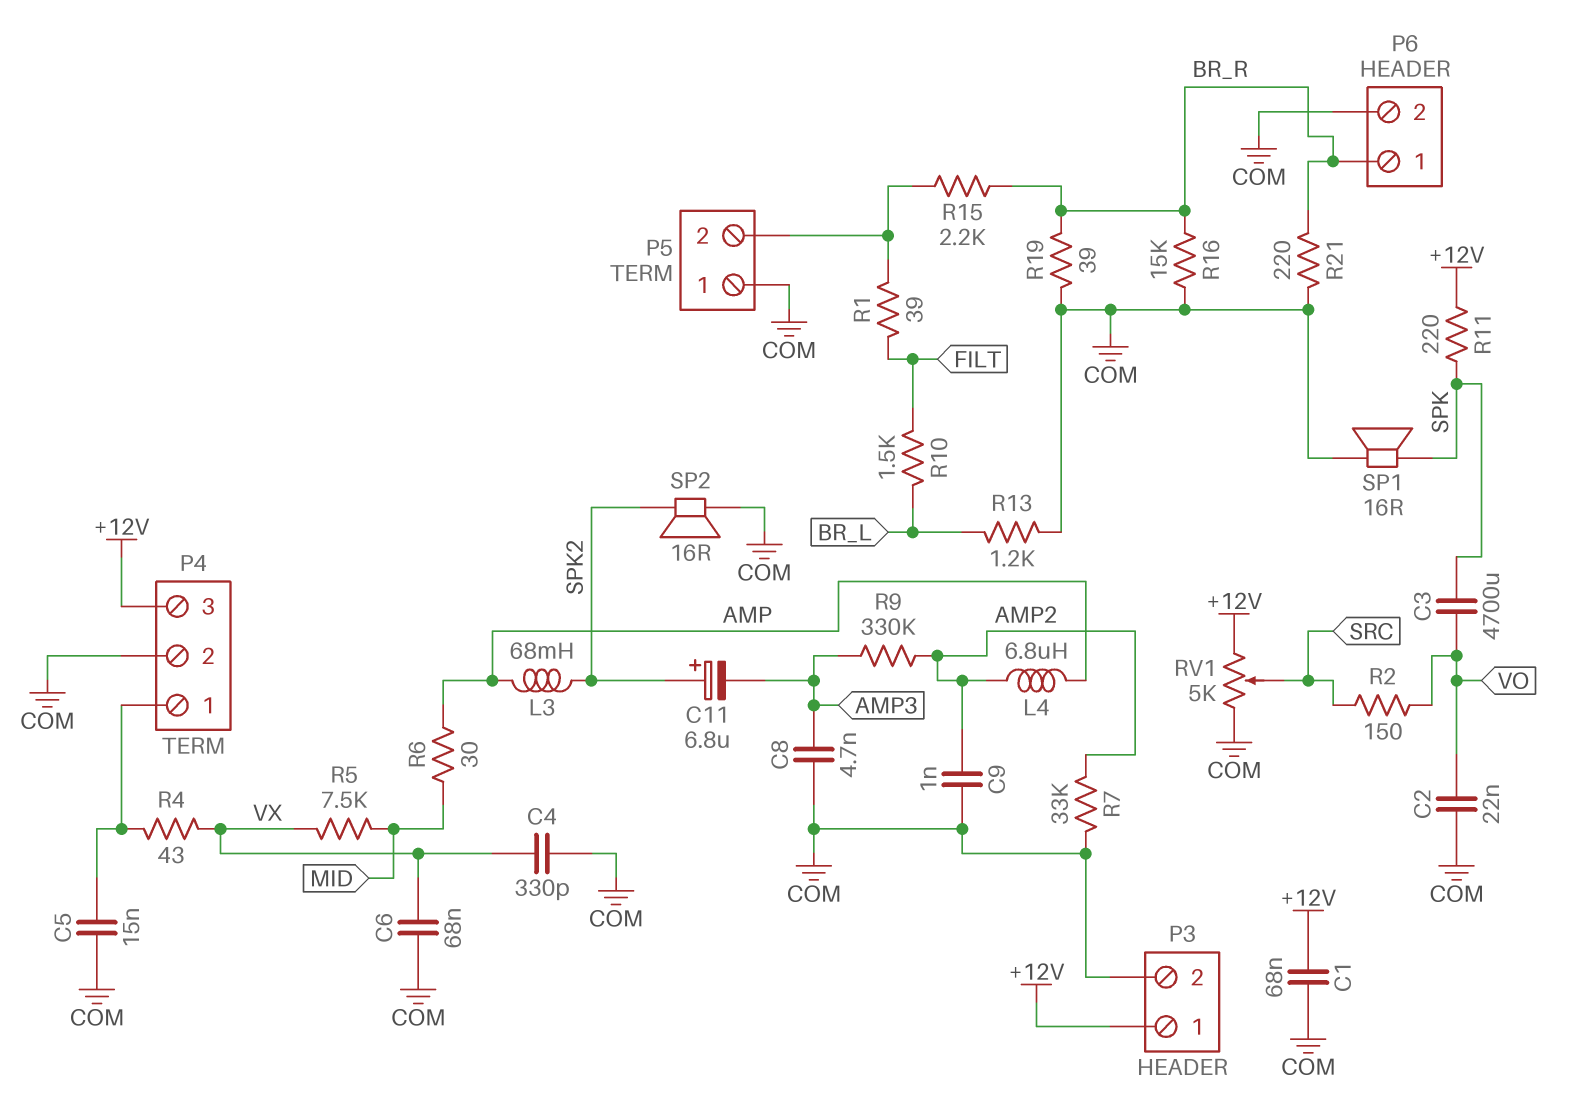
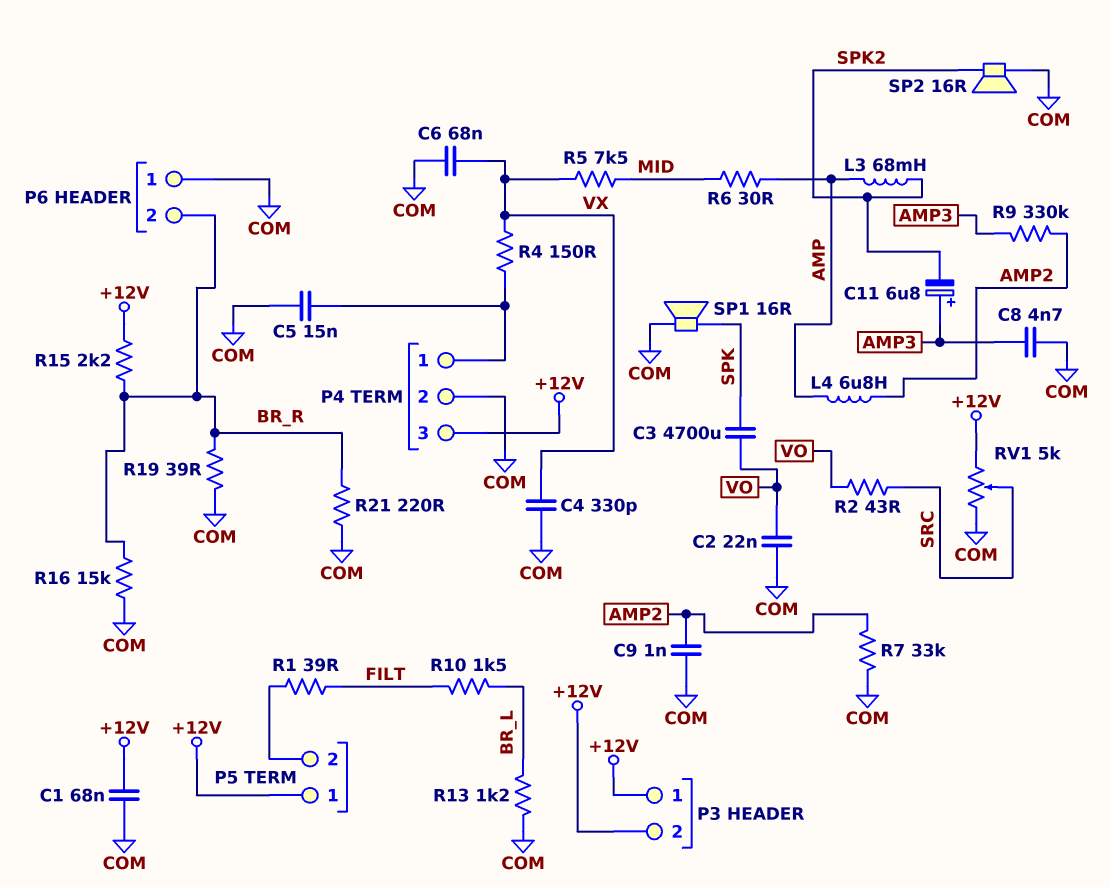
C11: 6.8uF (plus SPK2, minus AMP3) -> 6.8uF (plus AMP3, minus SPK2)
P3 pin 2: COM -> +12V
P5 pin 1: COM -> +12V
P6 pin 1: BR_R -> COM
P6 pin 2: COM -> BR_R
R2: 150 (SRC, VO) -> 43 (SRC, VO)
R4: 43 (P4/1, VX) -> 150 (P4/1, VX)
R11: 220 (+12V, SPK) -> none
R15: 2.2k (BR_R, P5/2) -> 2.2k (+12V, BR_R)

